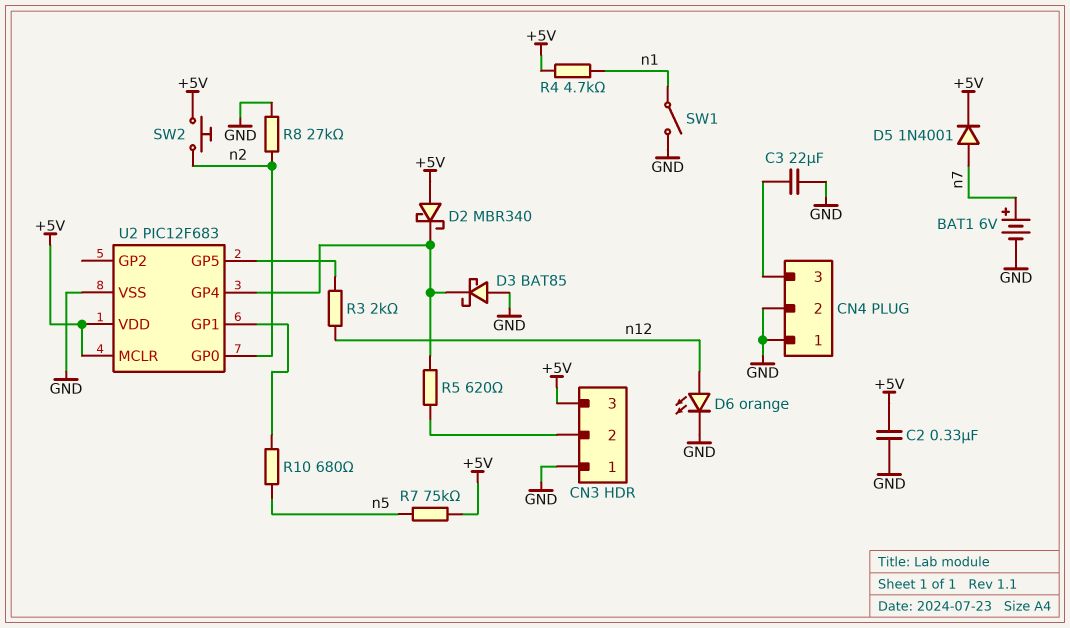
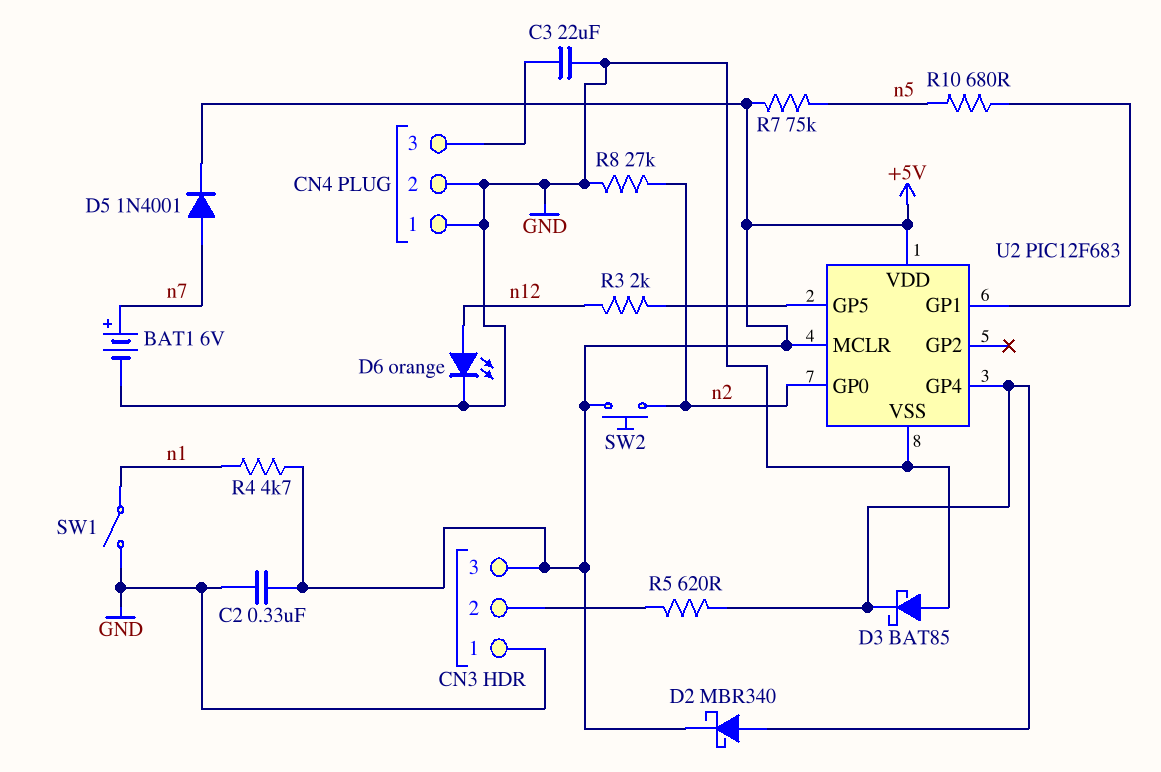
D2: schottky MBR340 (A +5V, K U2/GP4) -> schottky MBR340 (A U2/GP4, K +5V)

